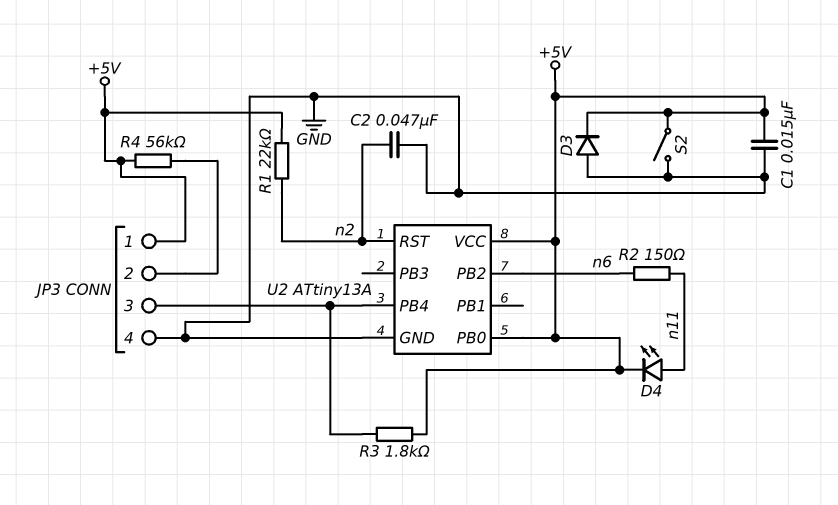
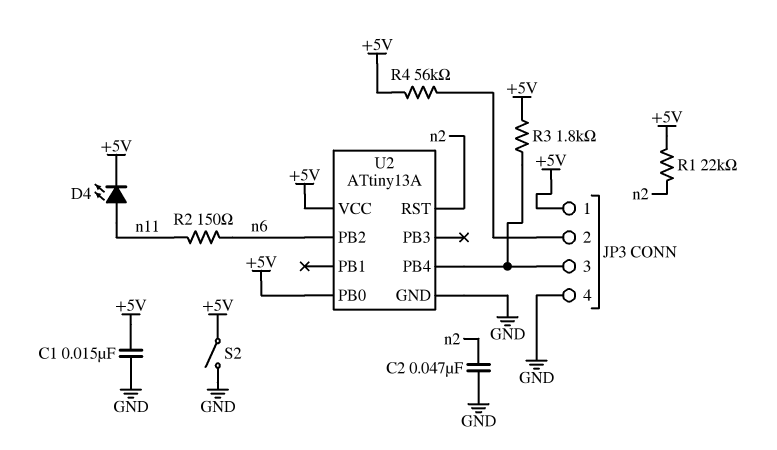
D3: diode (A GND, K +5V) -> none

